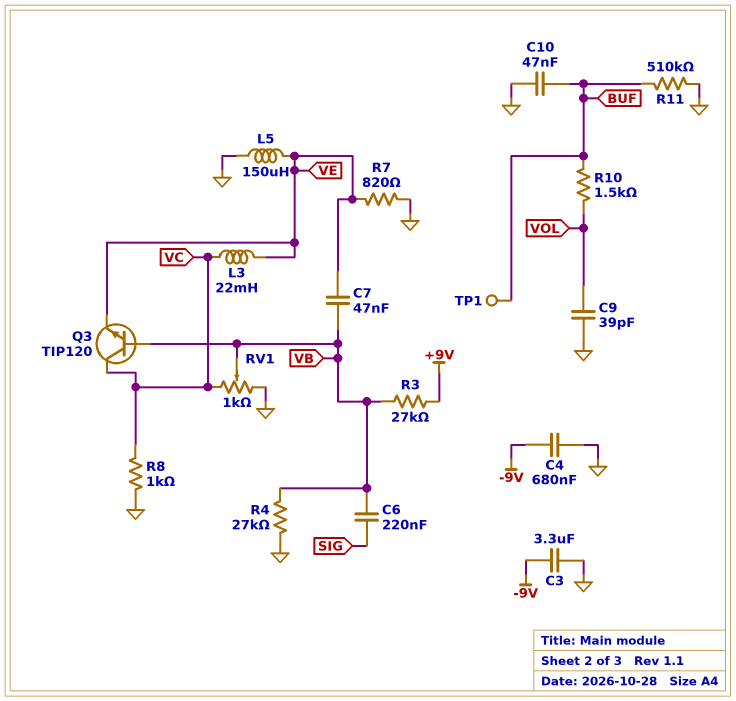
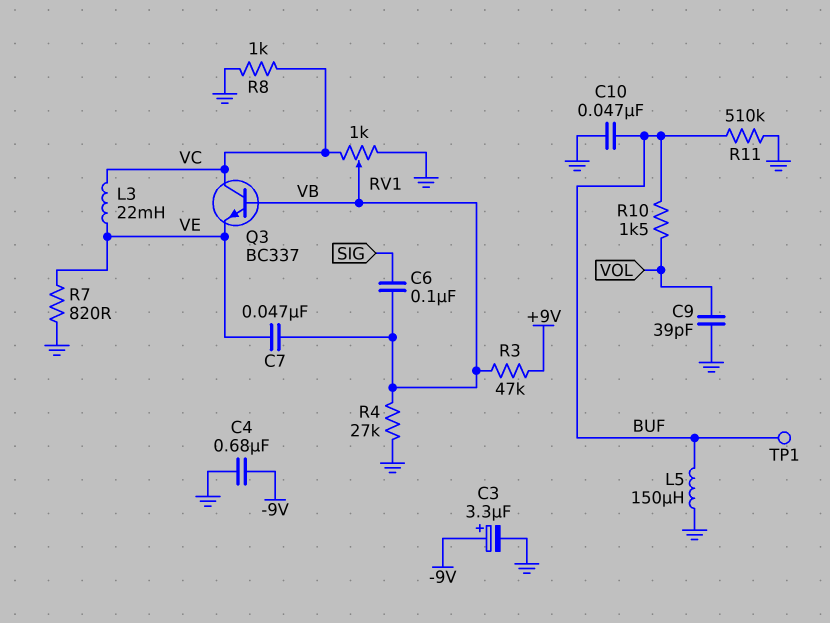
C3: 3.3uF (-9V, GND) -> 3.3uF (plus -9V, minus GND)
C6: 220nF (SIG, VB) -> 100nF (SIG, VB)
L5: 150uH (GND, VE) -> 150uH (BUF, GND)
Q3: NPN TIP120 (B VB, C VC, E VE) -> NPN BC337 (B VB, C VC, E VE)
R3: 27k (+9V, VB) -> 47k (+9V, VB)

